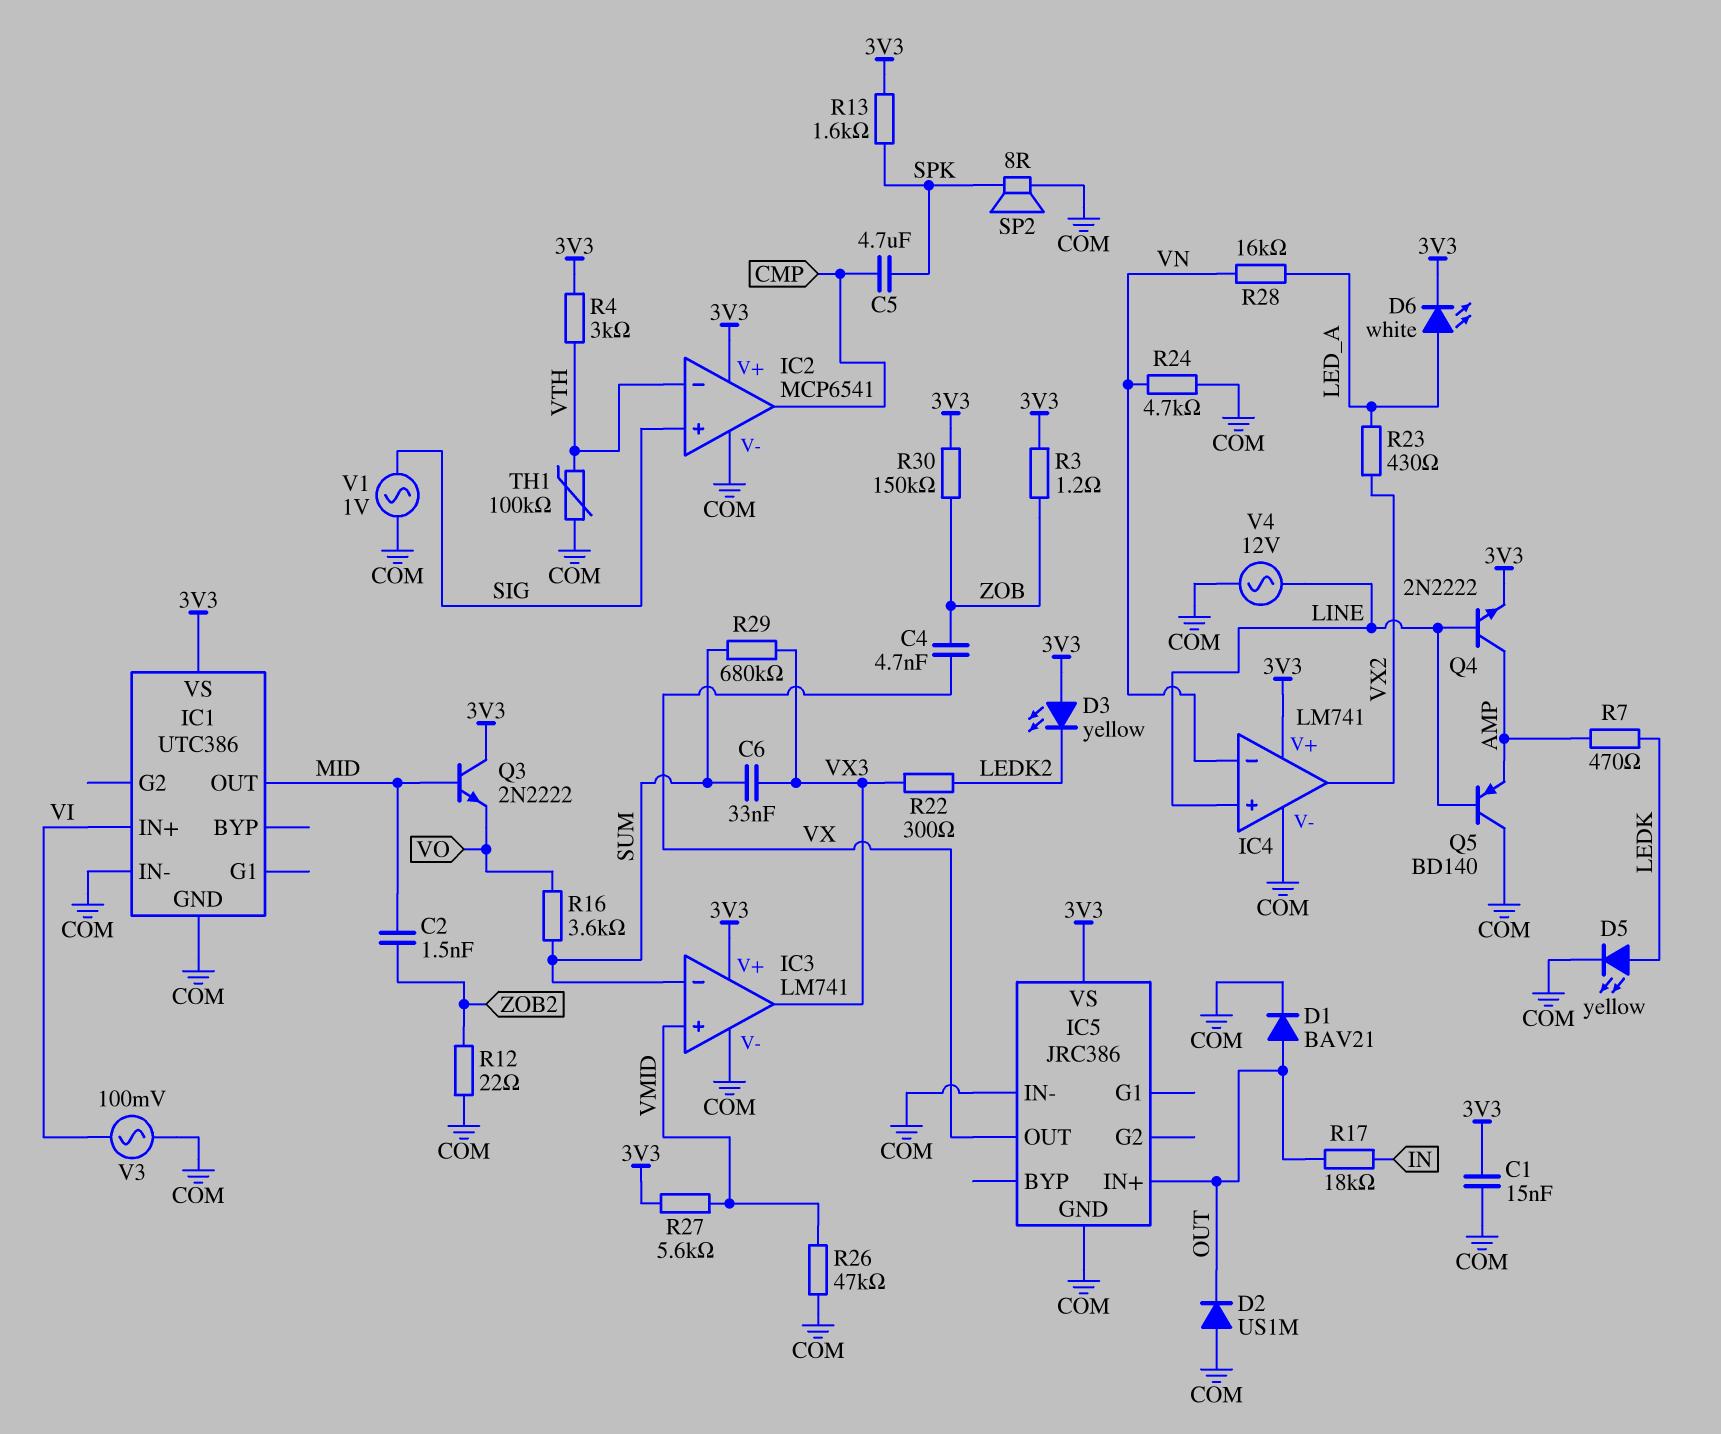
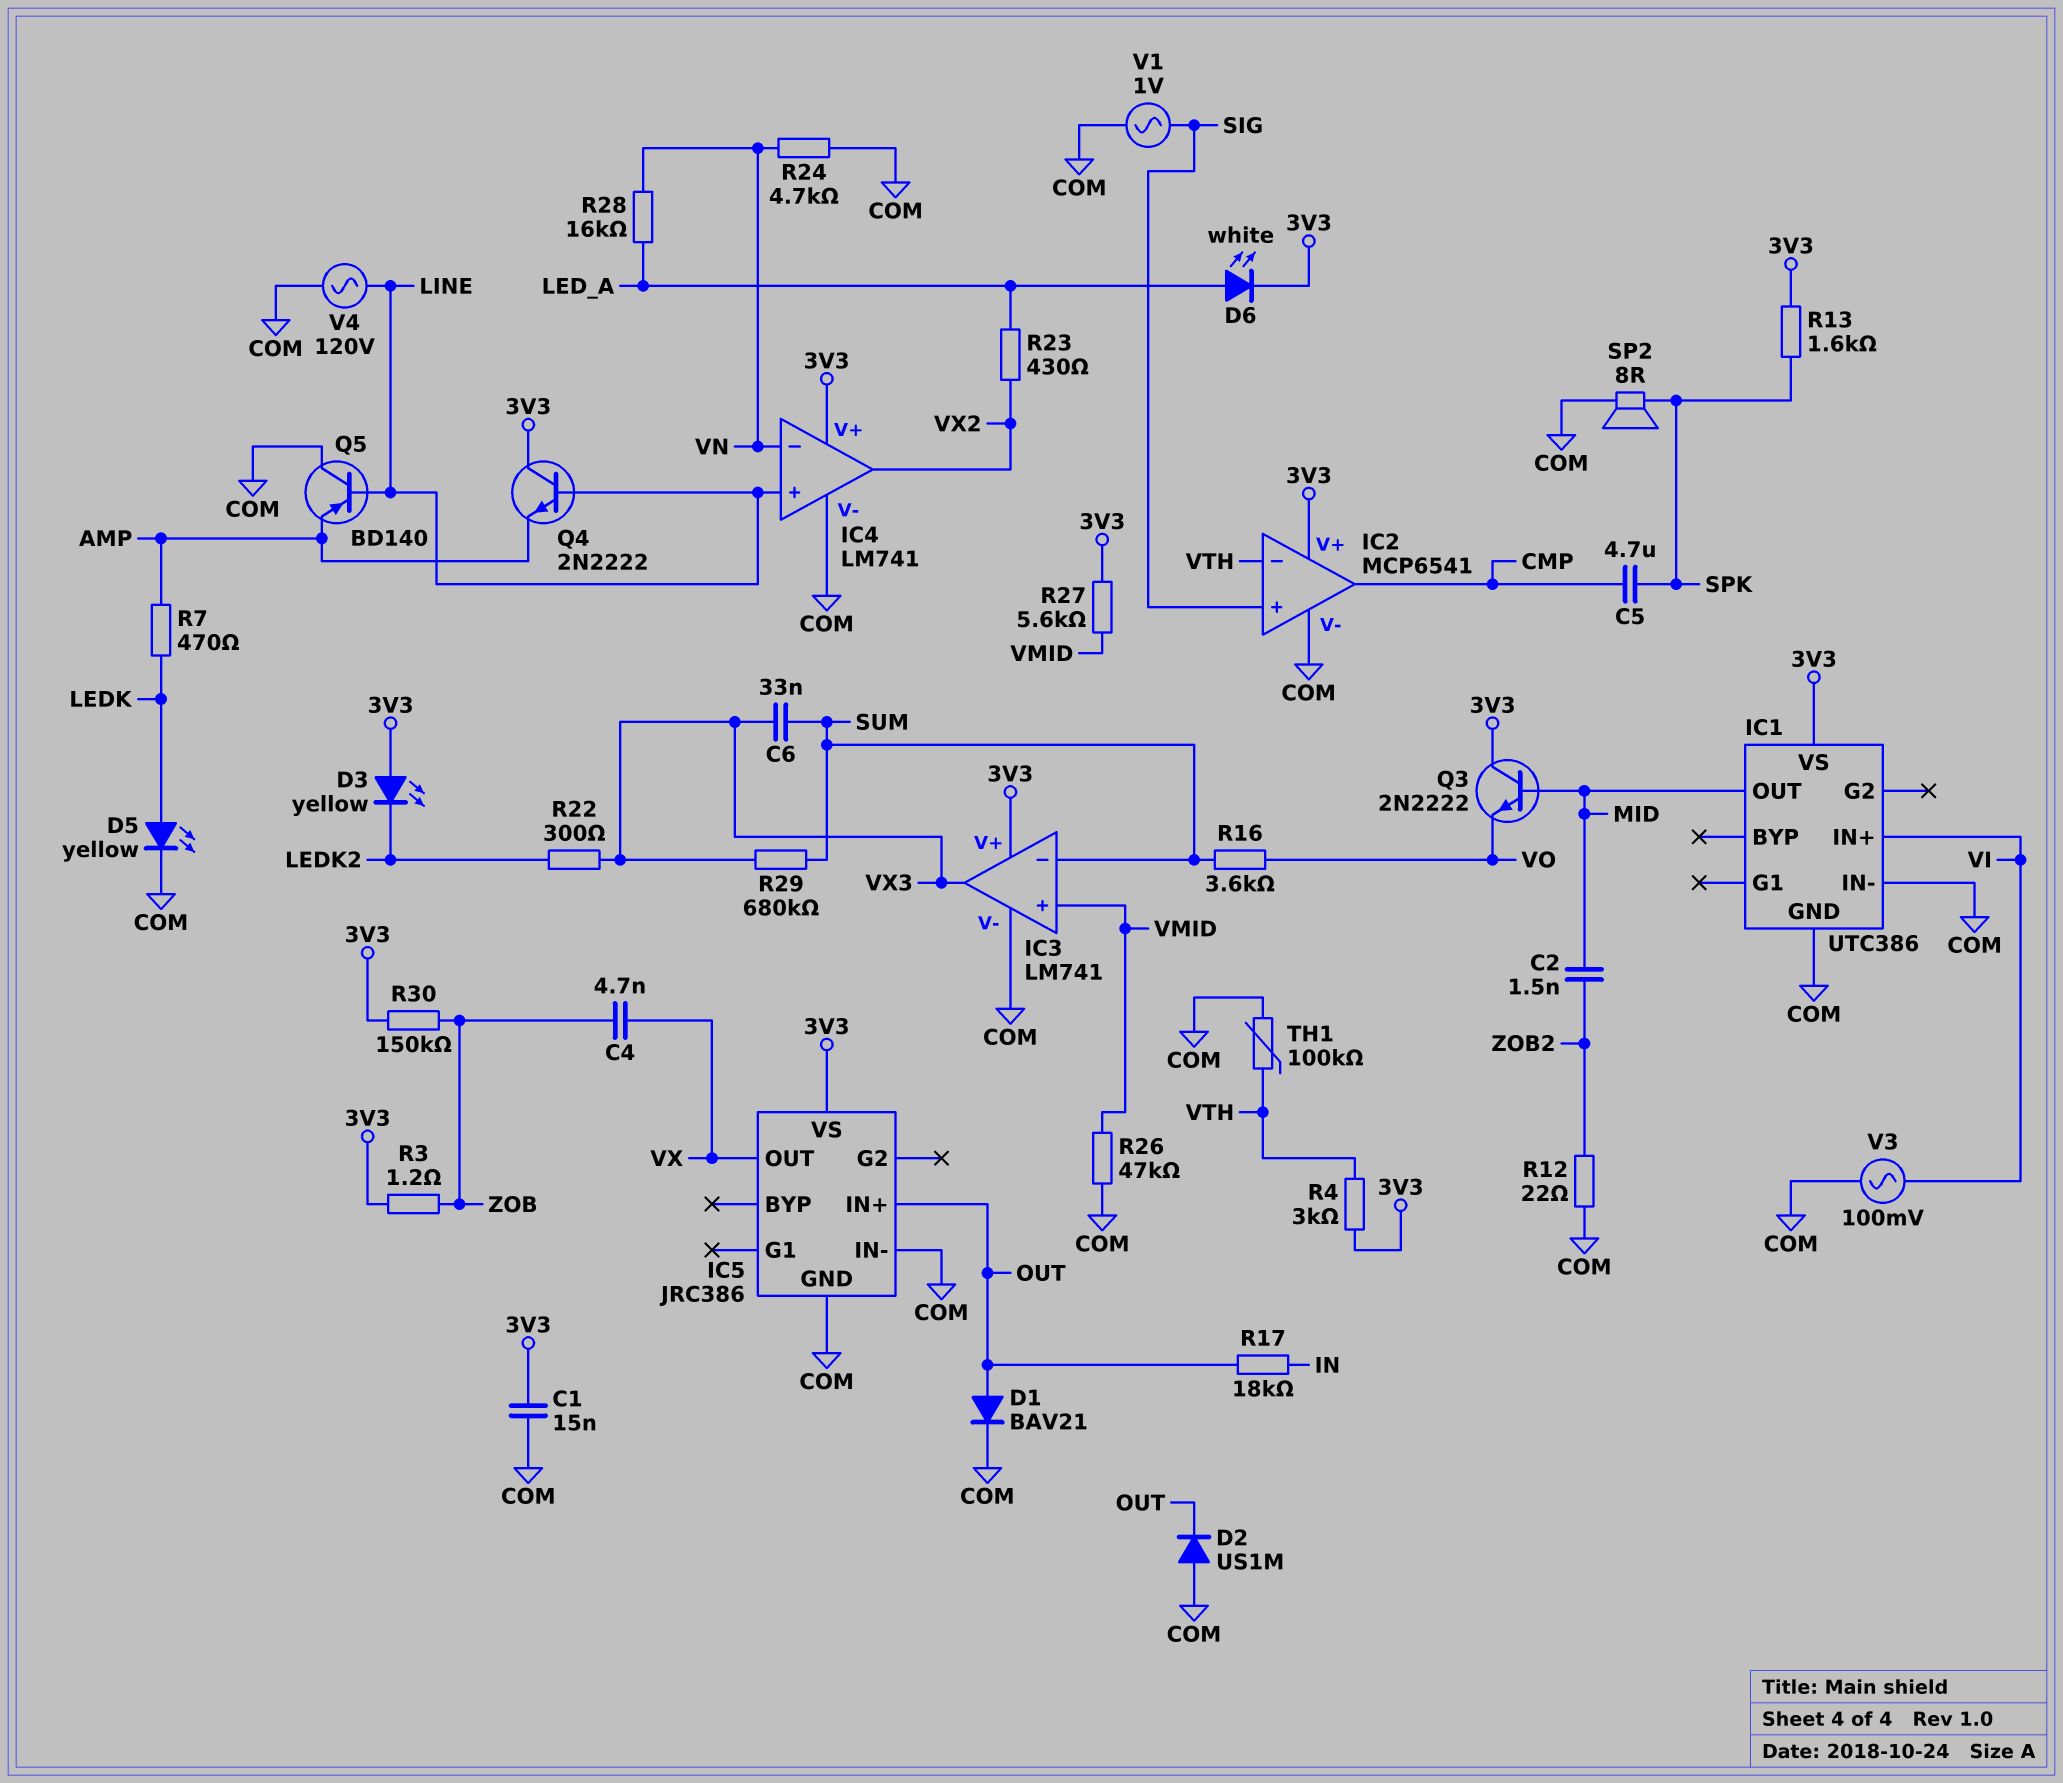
Q4: NPN 2N2222 (B LINE, C AMP, E 3V3) -> NPN 2N2222 (B LINE, C 3V3, E AMP)
V4: AC 12V (COM, LINE) -> AC 120V (COM, LINE)

